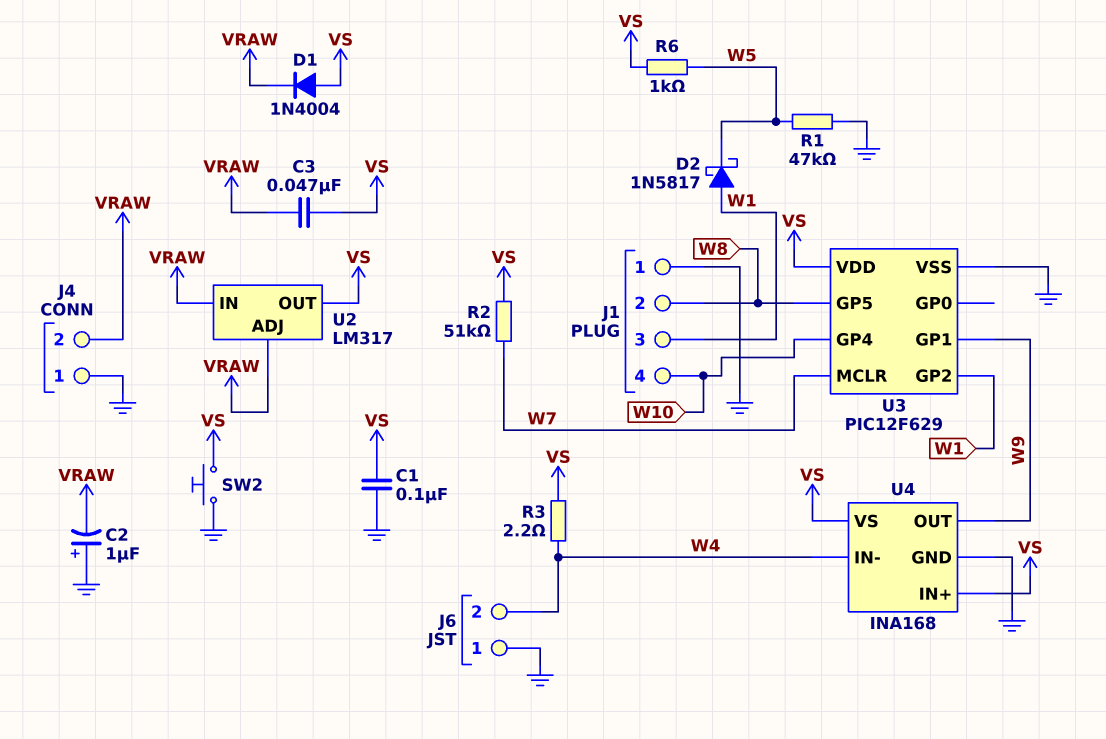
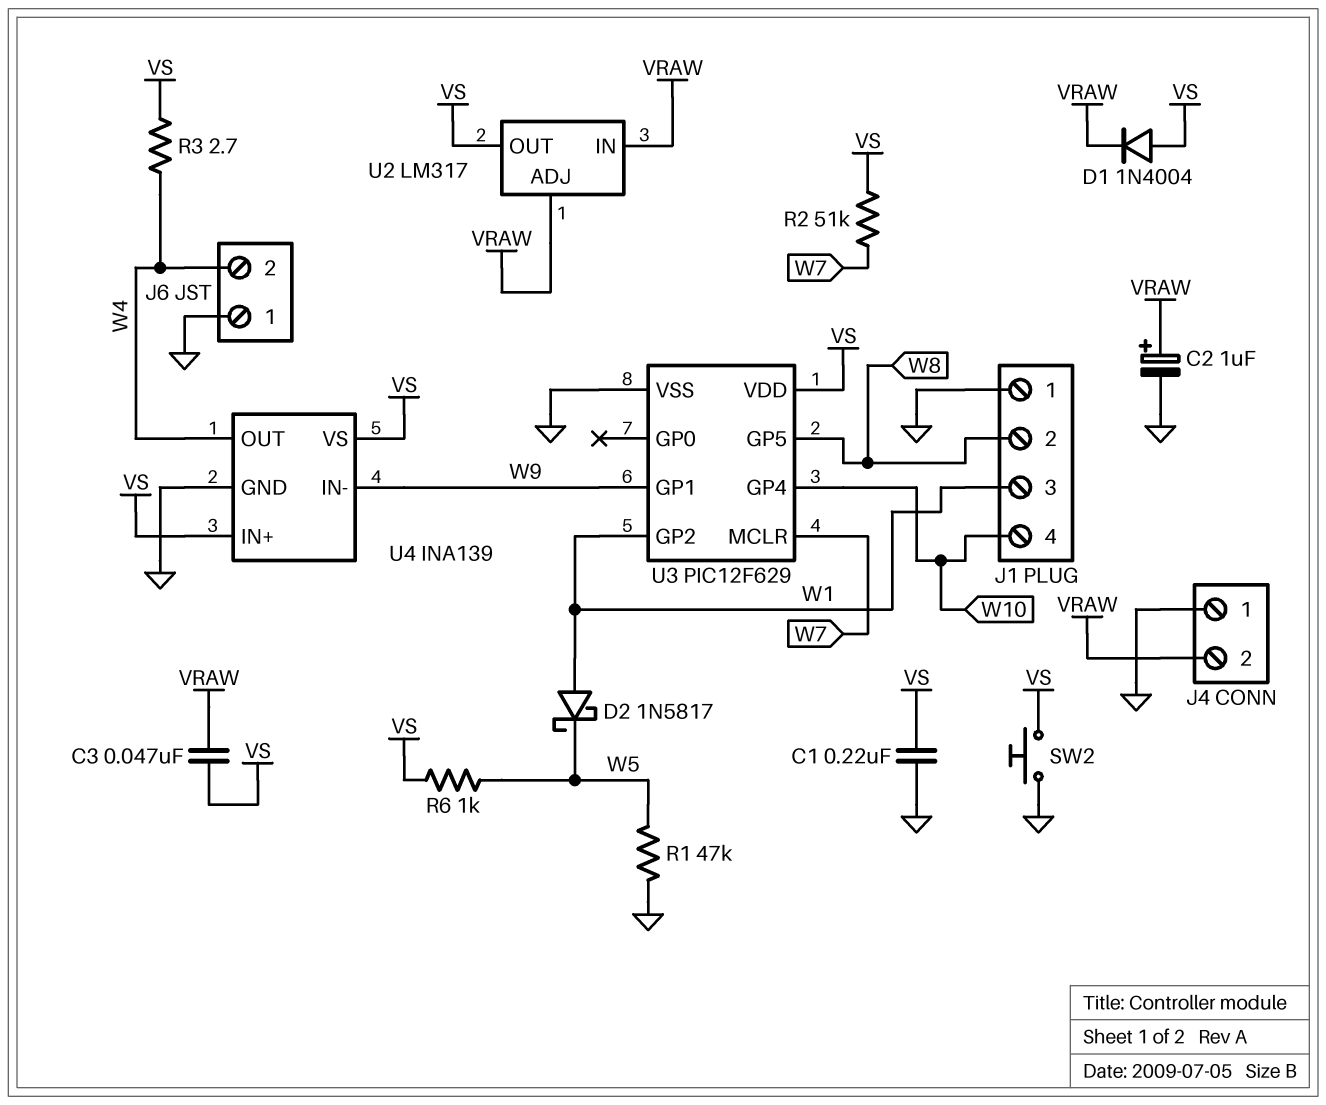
C1: 100nF (GND, VS) -> 220nF (GND, VS)
C2: 1uF (plus GND, minus VRAW) -> 1uF (plus VRAW, minus GND)
R3: 2.2 (VS, W4) -> 2.7 (VS, W4)
U4: INA168 -> INA139
U4 pin IN-: W4 -> W9
U4 pin OUT: W9 -> W4

